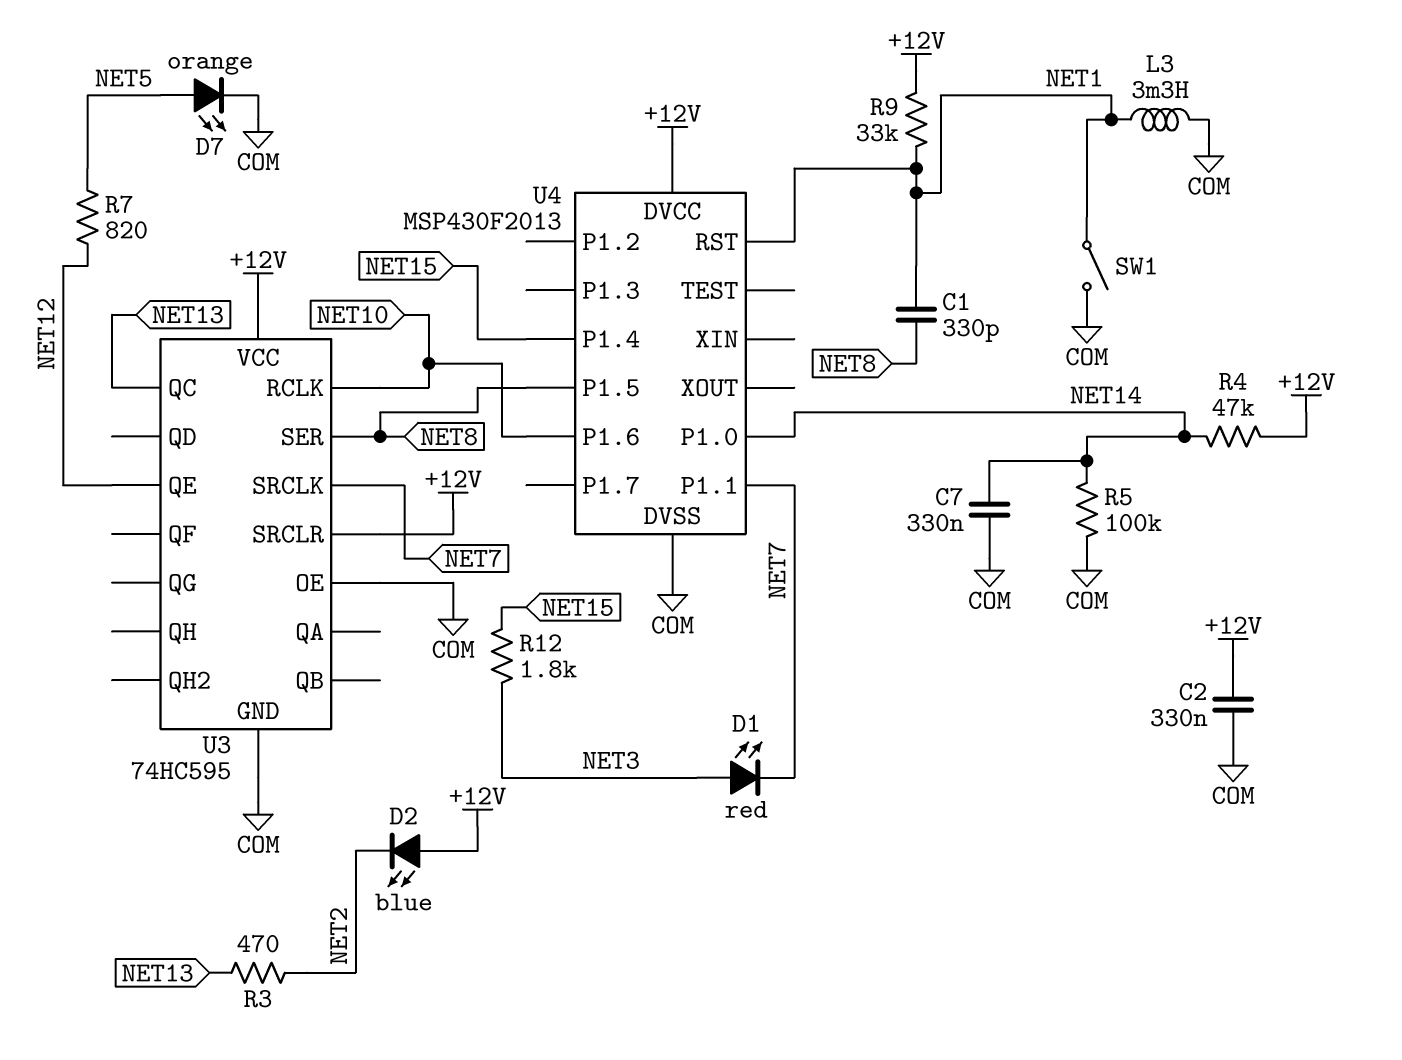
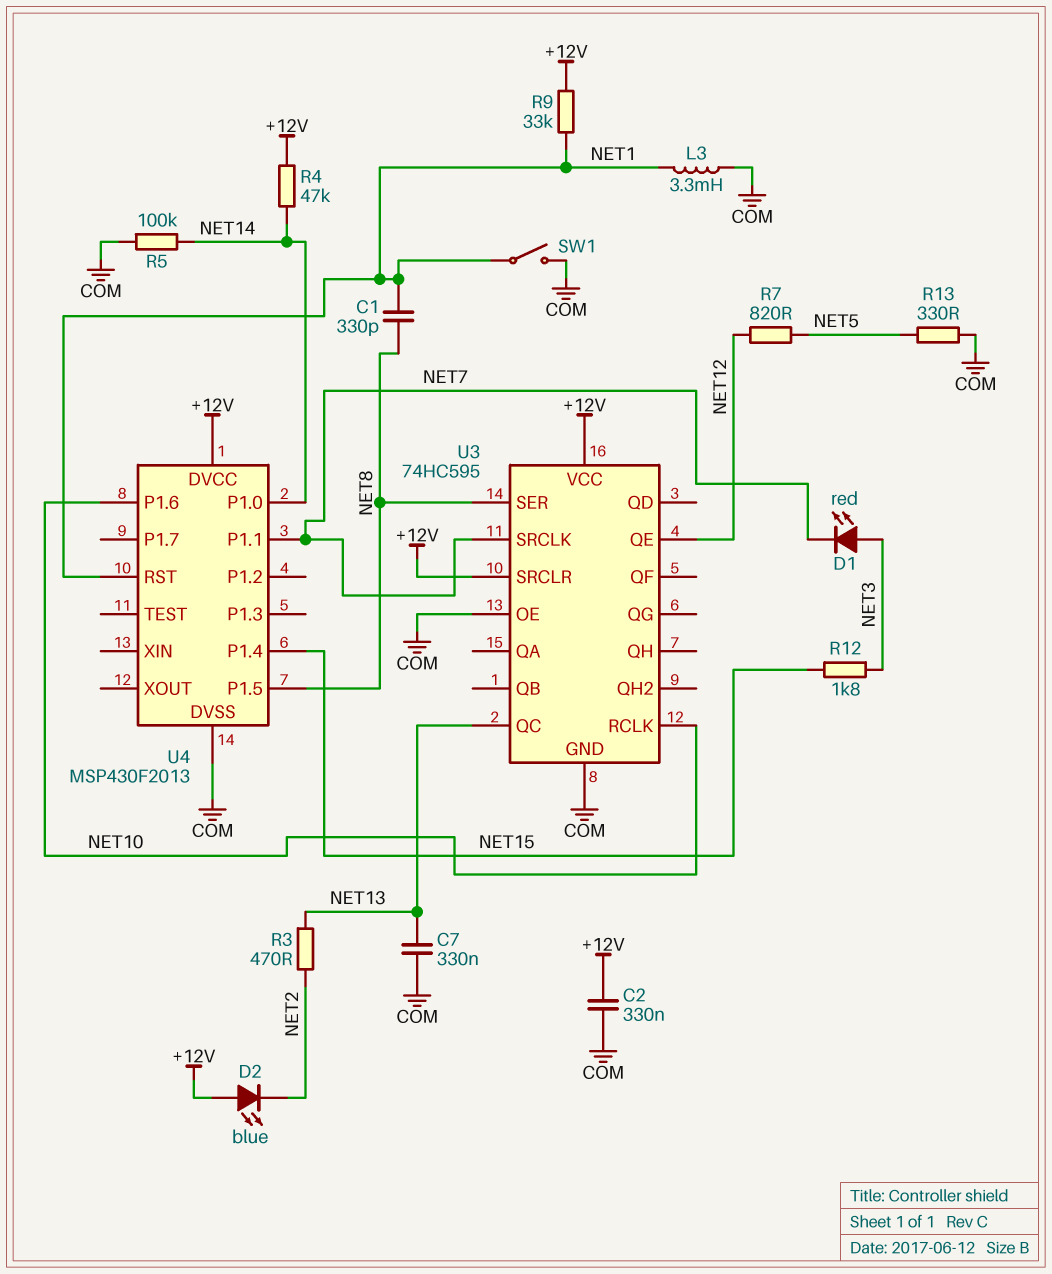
C7: 330nF (COM, NET14) -> 330nF (COM, NET13)
D7: LED orange (A NET5, K COM) -> none
R13: none -> 330 (COM, NET5)

